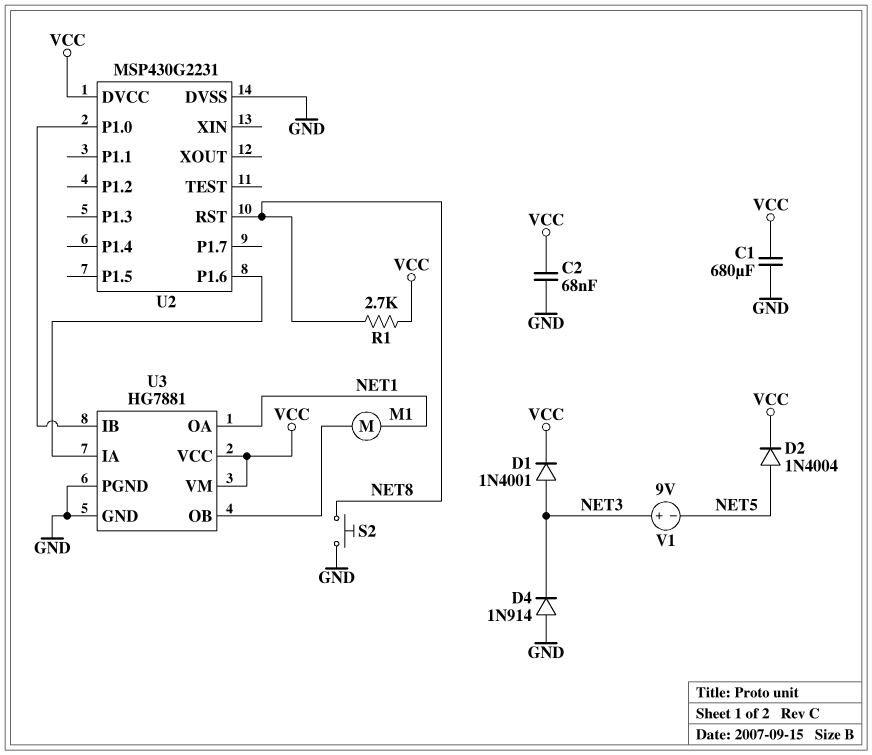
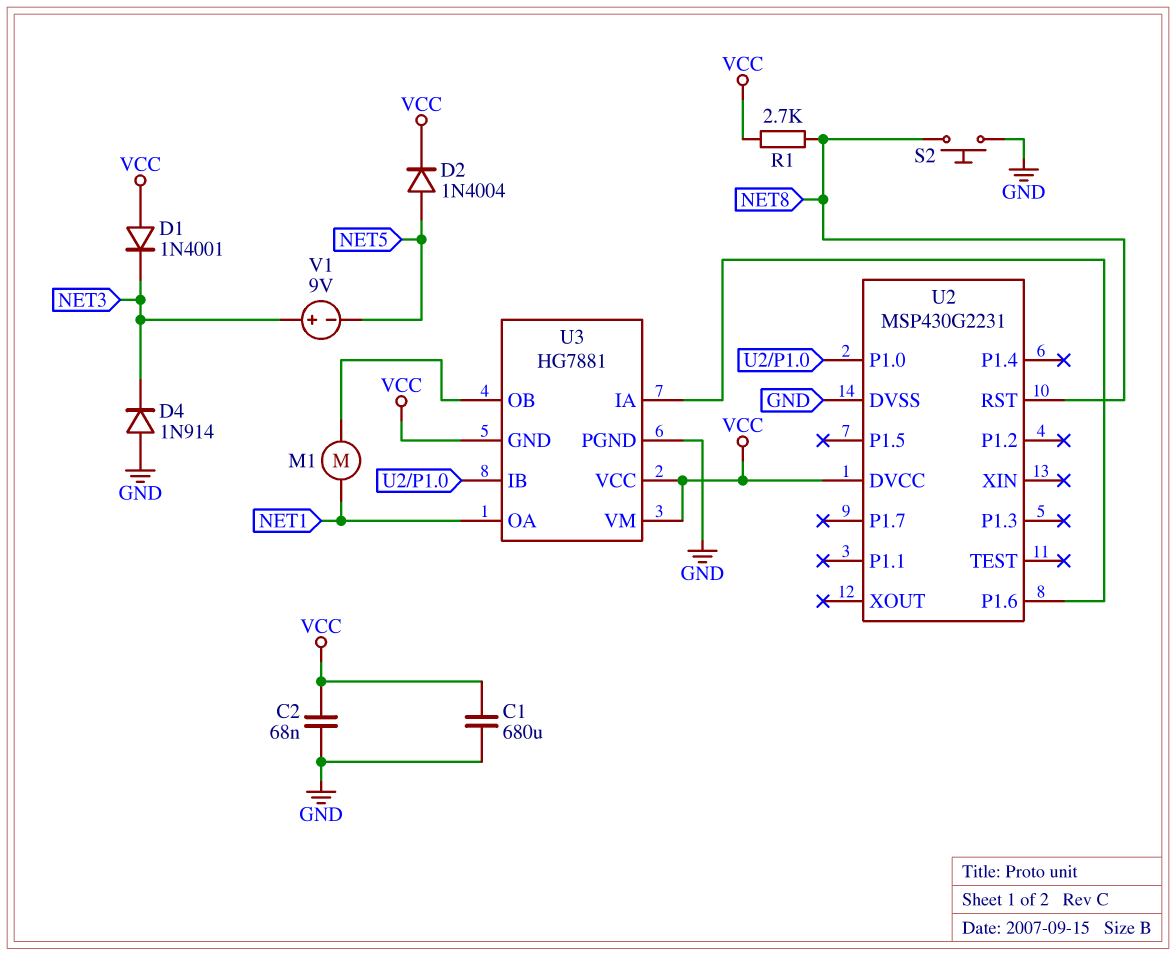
D1: diode 1N4001 (A NET3, K VCC) -> diode 1N4001 (A VCC, K NET3)
U3 pin GND: GND -> VCC

